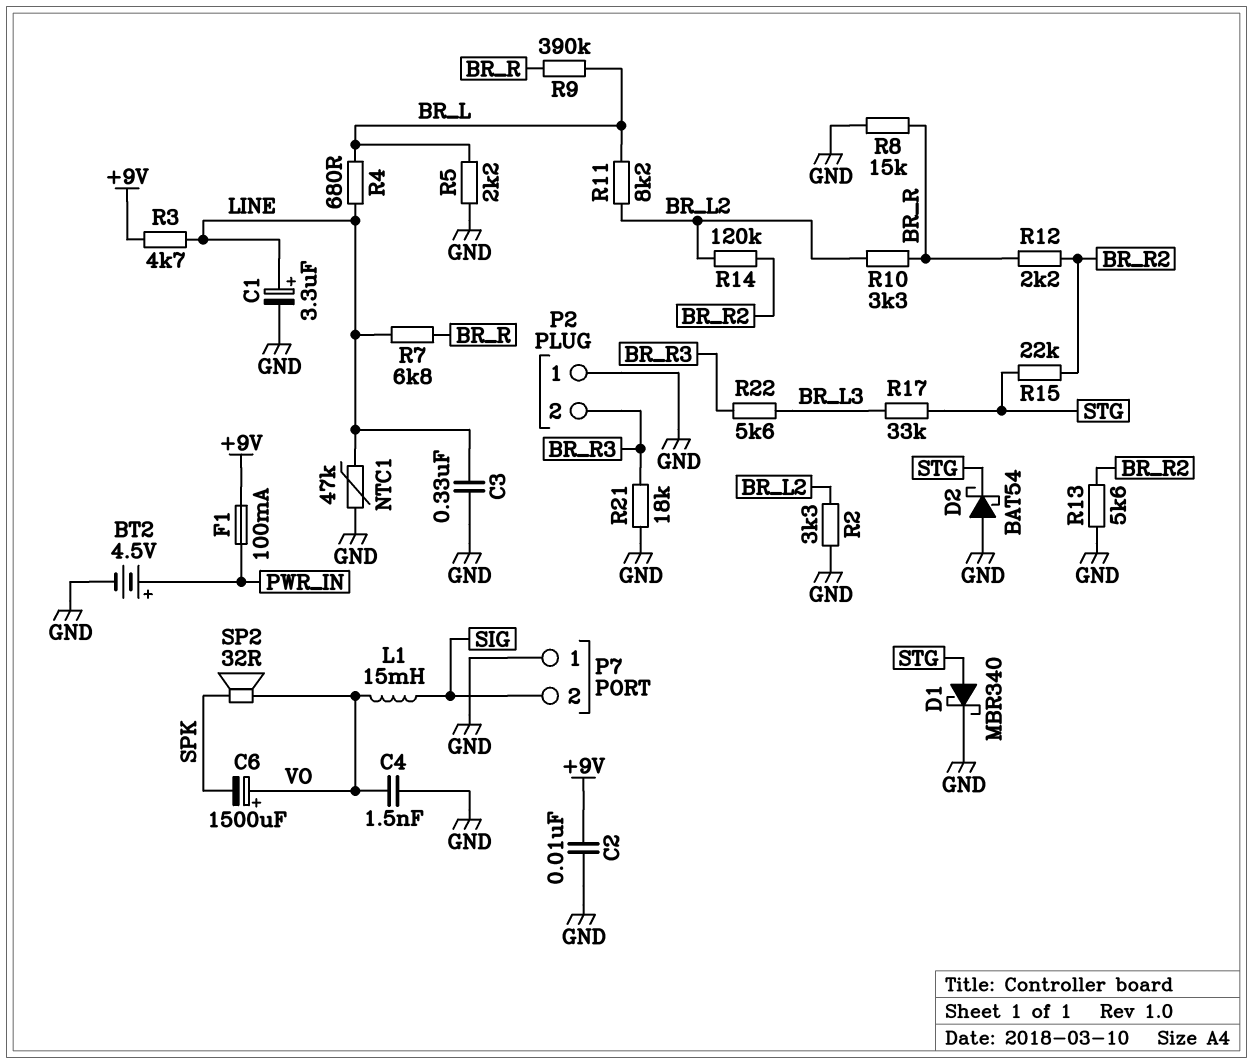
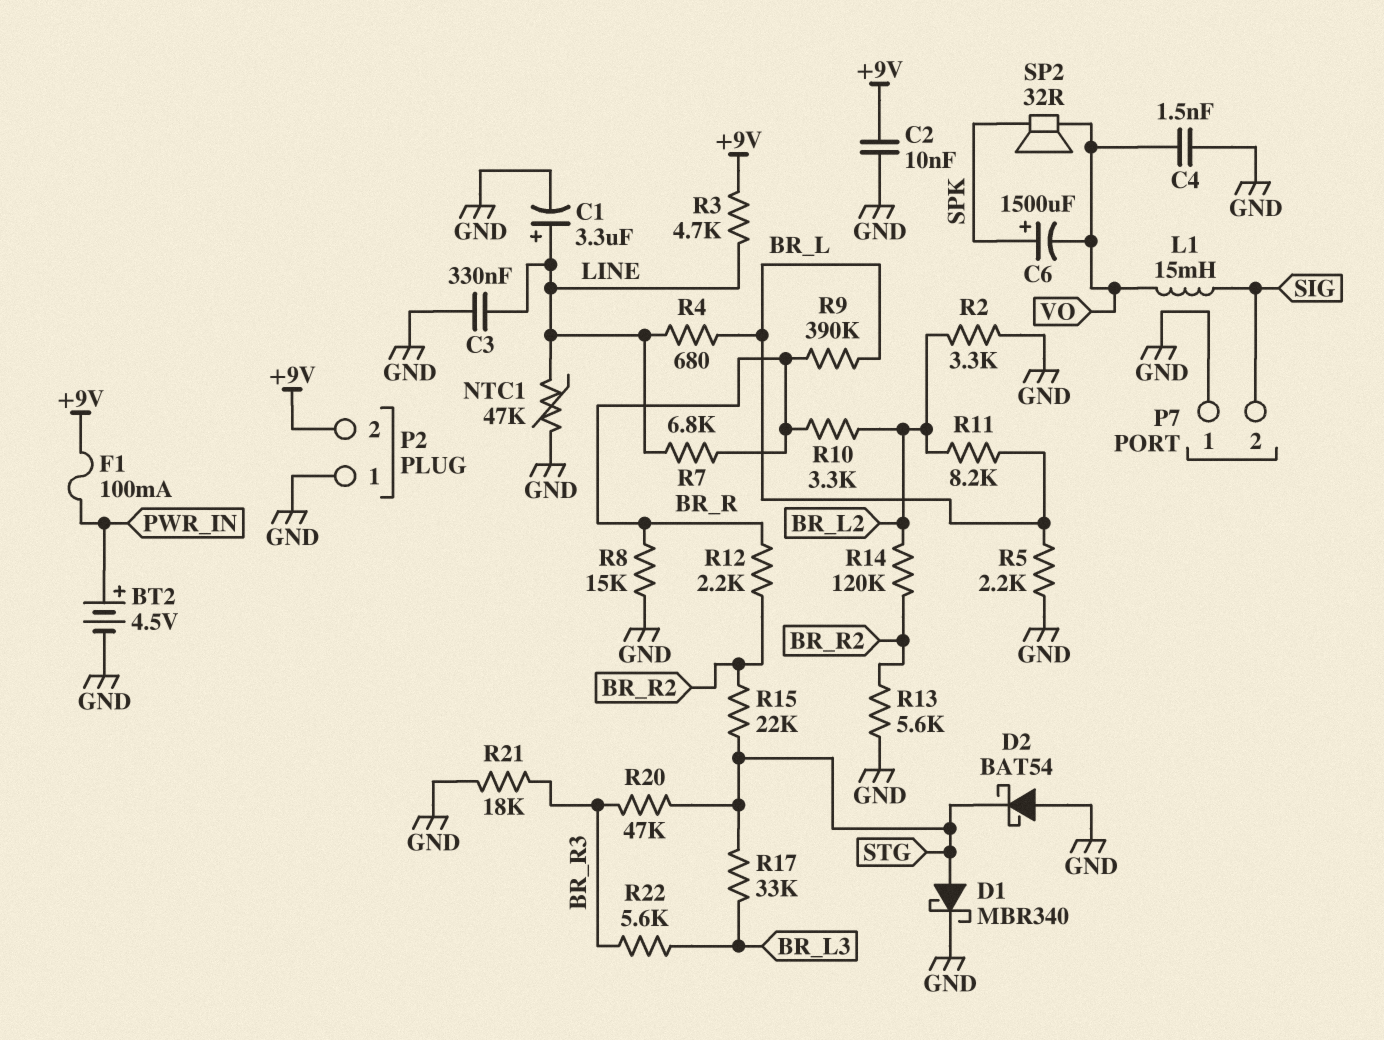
C6: 1500uF (plus VO, minus SPK) -> 1500uF (plus SPK, minus VO)
P2 pin 2: BR_R3 -> +9V
R20: none -> 47k (BR_R3, STG)

